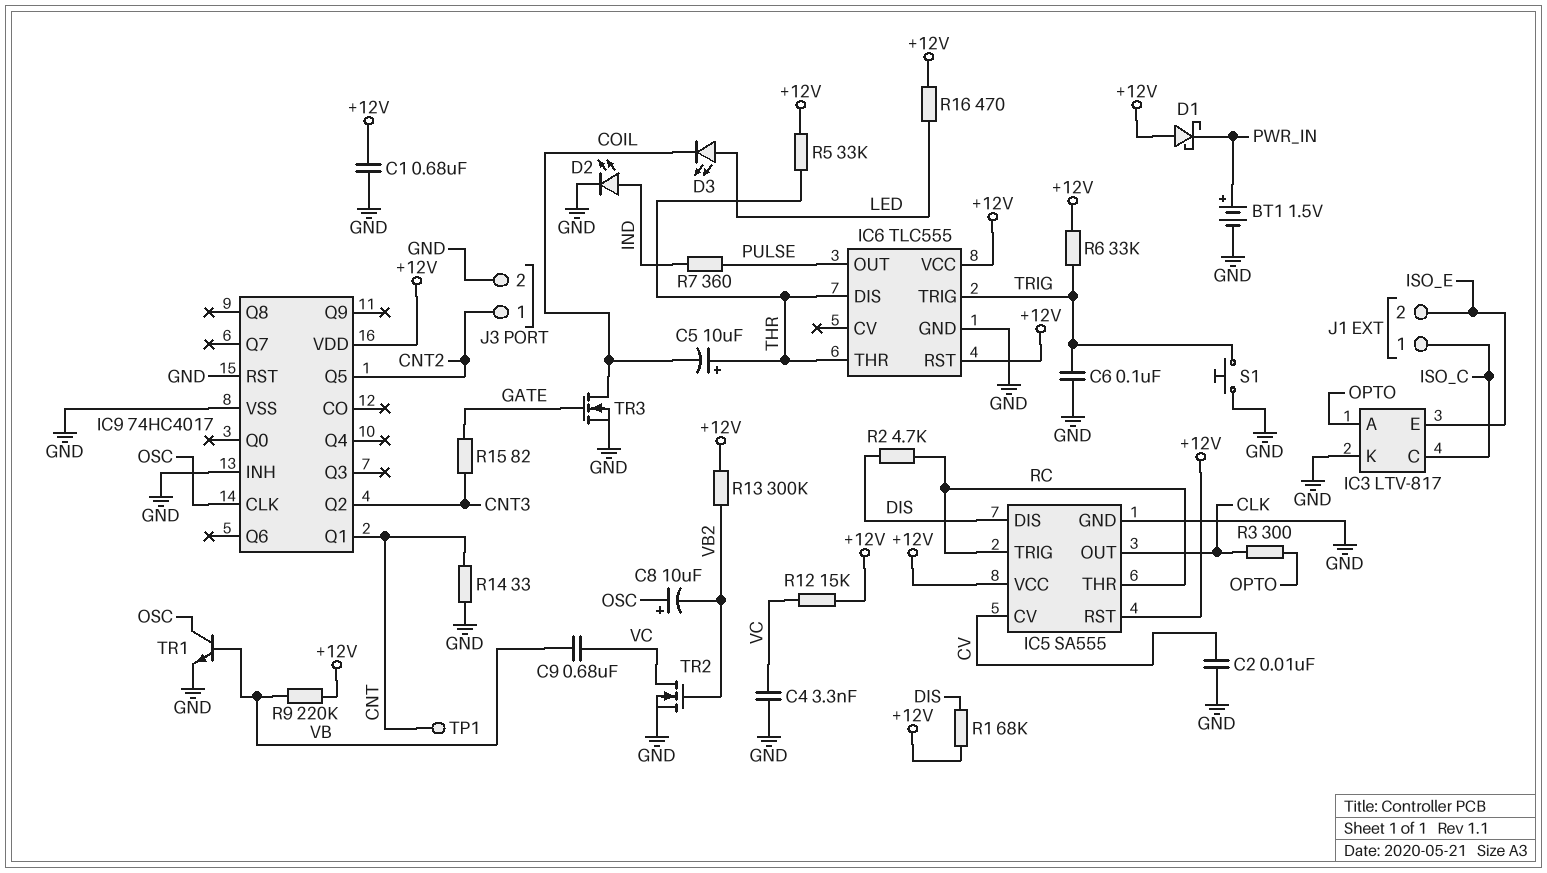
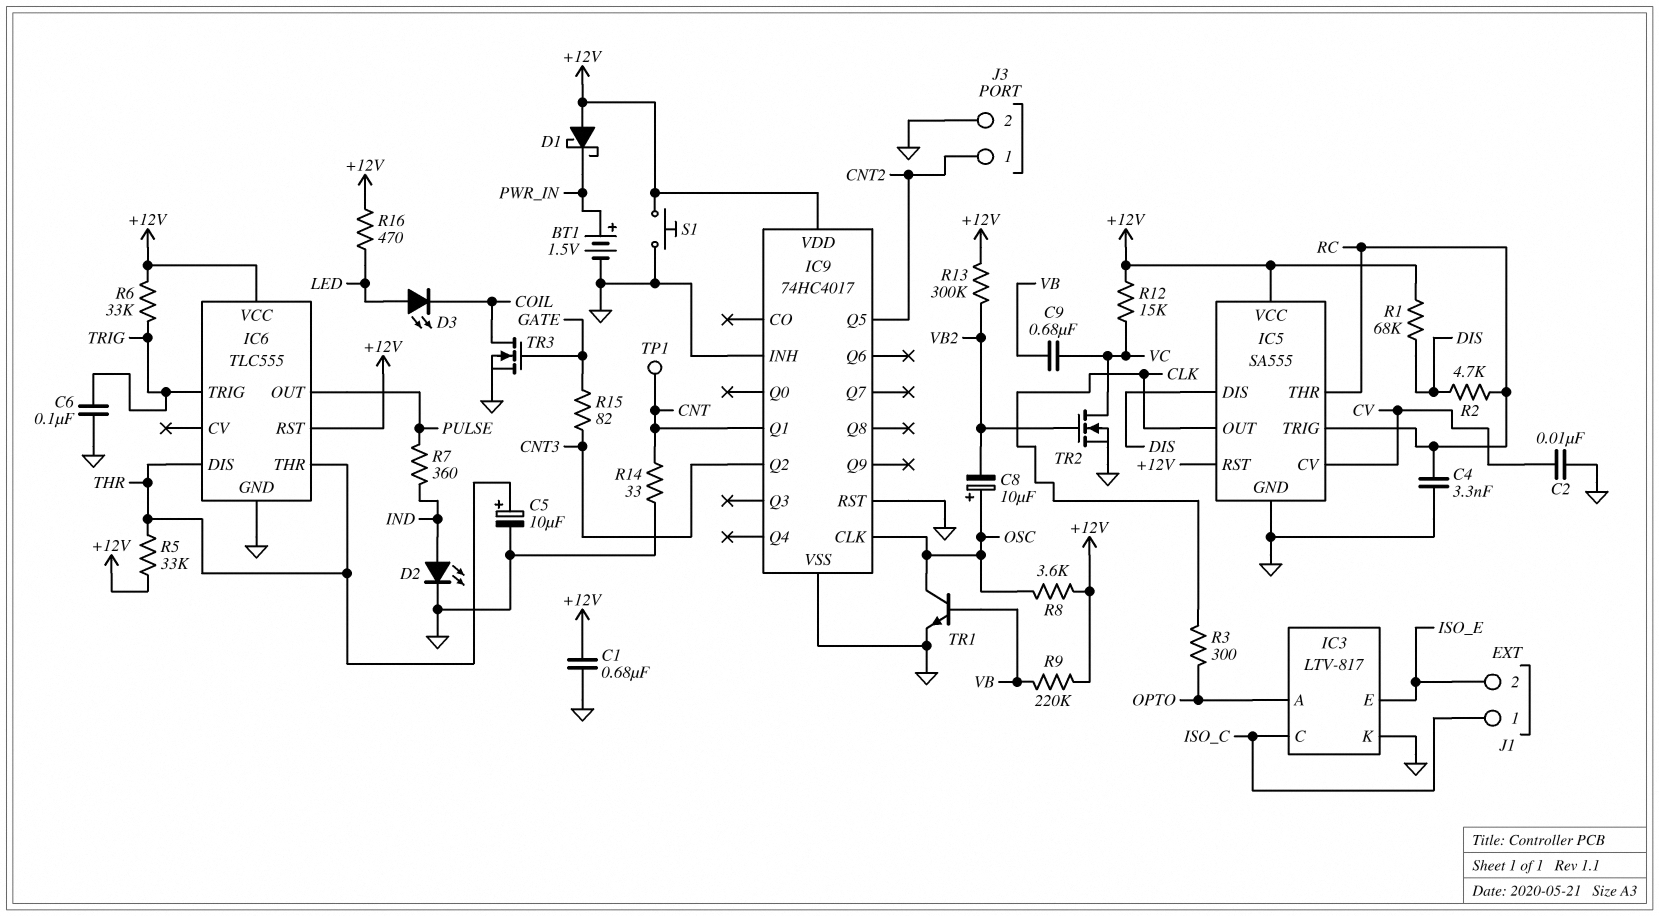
C4: 3.3nF (GND, VC) -> 3.3nF (GND, RC)
C5: 10uF (plus THR, minus COIL) -> 10uF (plus THR, minus GND)
R8: none -> 3.6k (+12V, OSC)
S1: button (GND, TRIG) -> button (+12V, GND)

